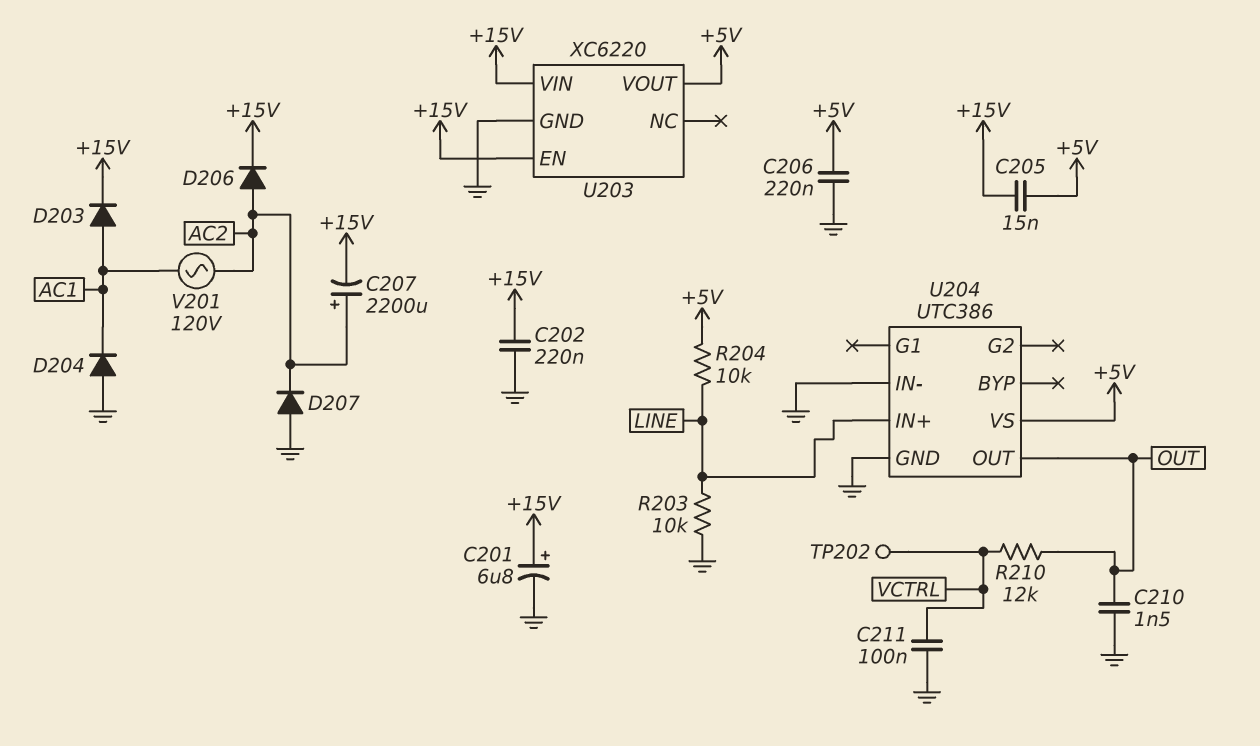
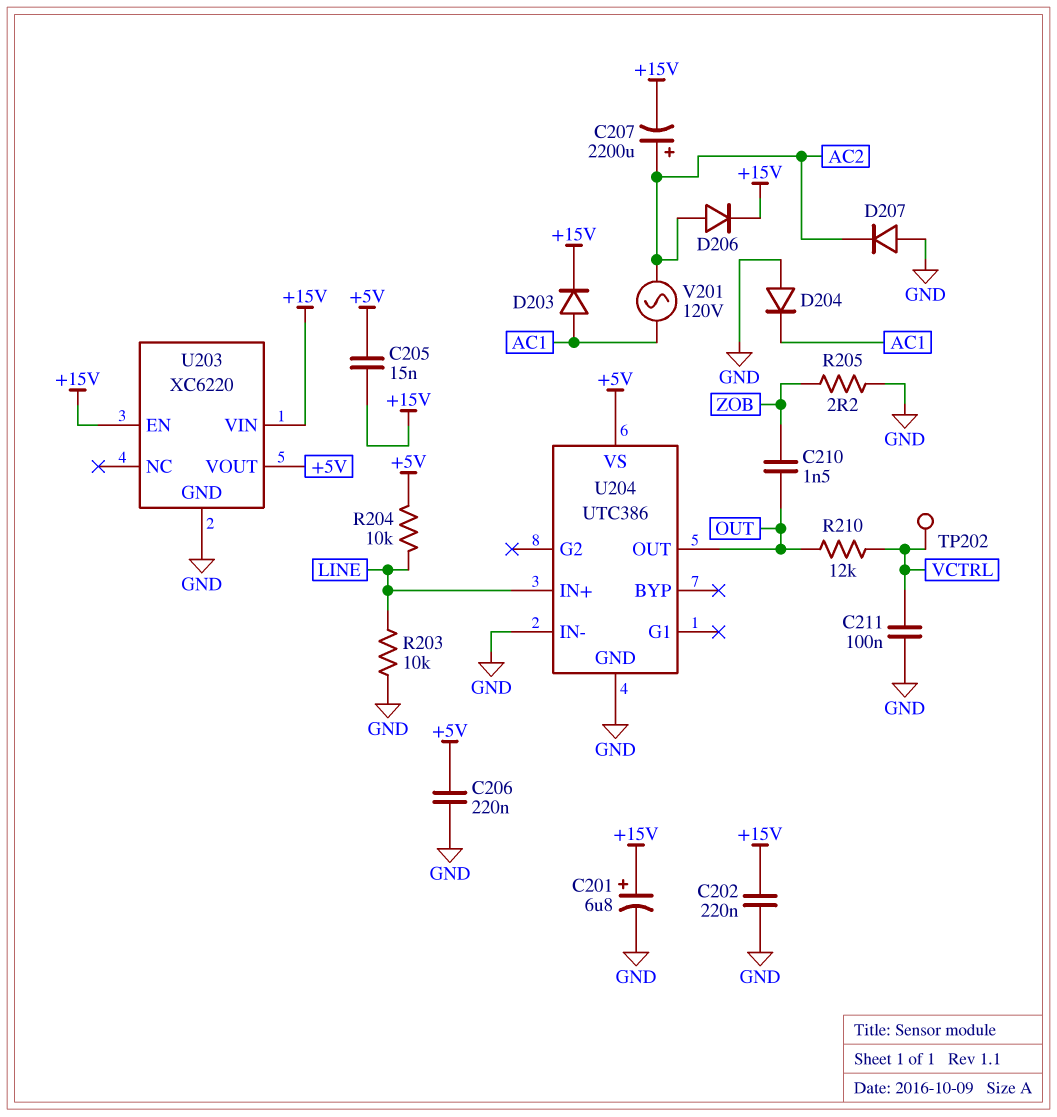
C210: 1.5nF (GND, OUT) -> 1.5nF (OUT, ZOB)
R205: none -> 2.2 (GND, ZOB)

